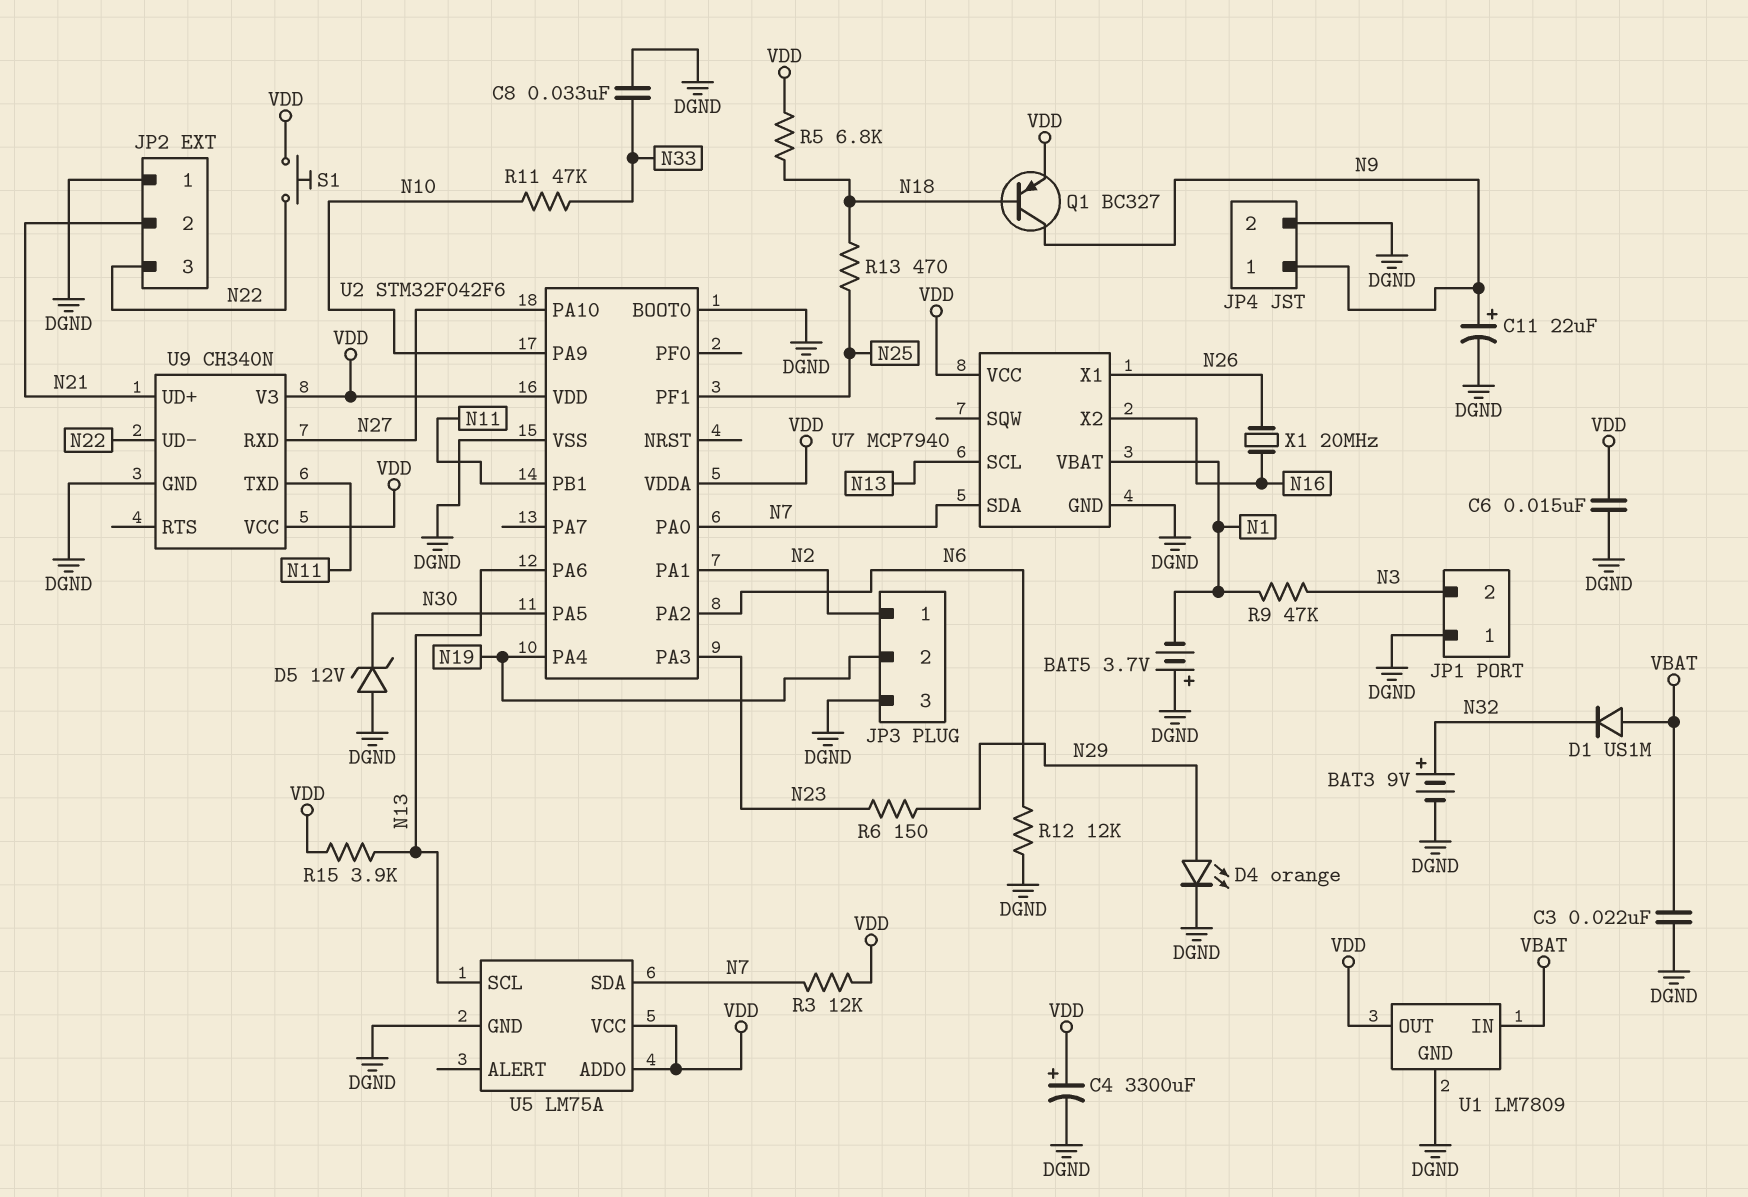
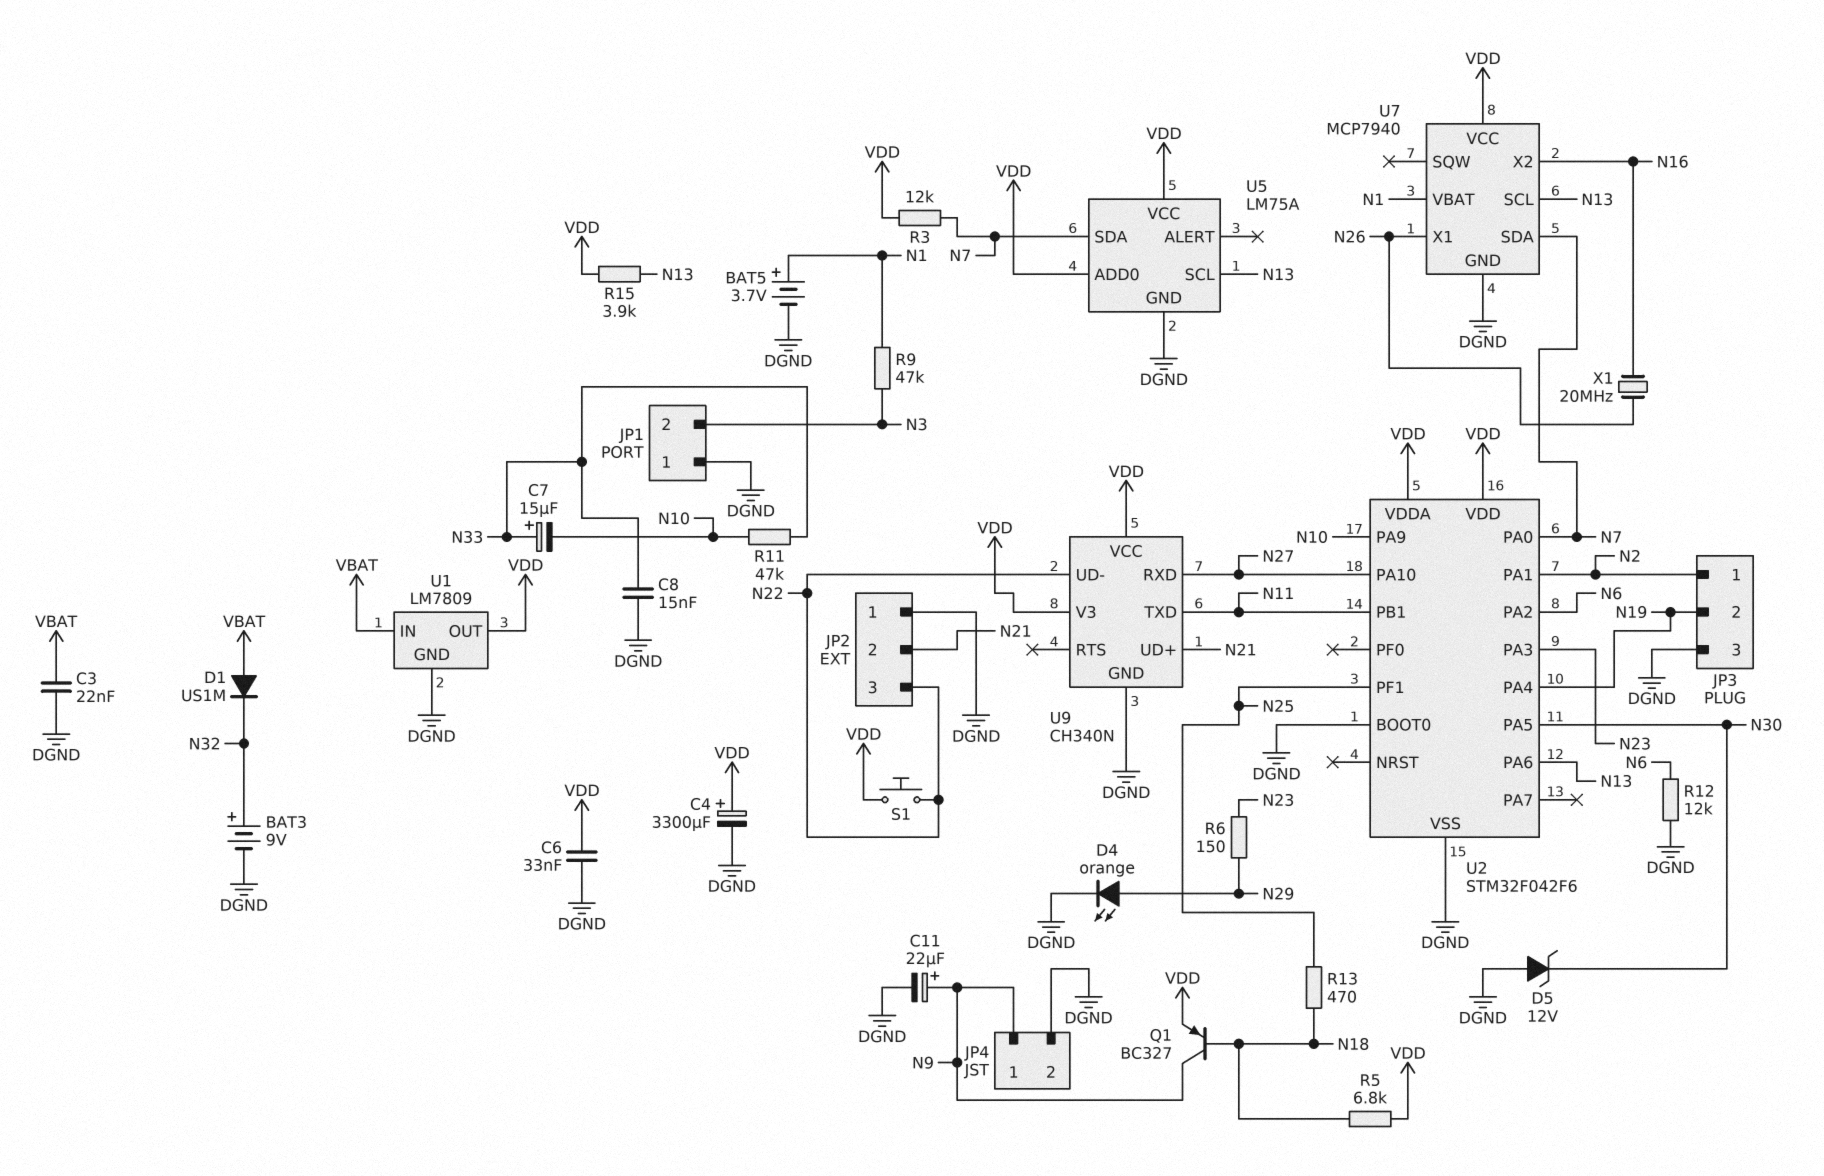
BAT5: 3.7V (plus DGND, minus N1) -> 3.7V (plus N1, minus DGND)
C6: 15nF (DGND, VDD) -> 33nF (DGND, VDD)
C7: none -> 15uF (plus N33, minus N10)
C8: 33nF (DGND, N33) -> 15nF (DGND, N33)

